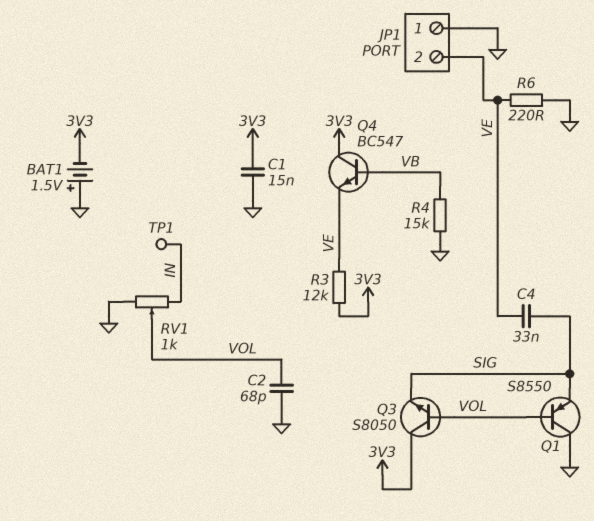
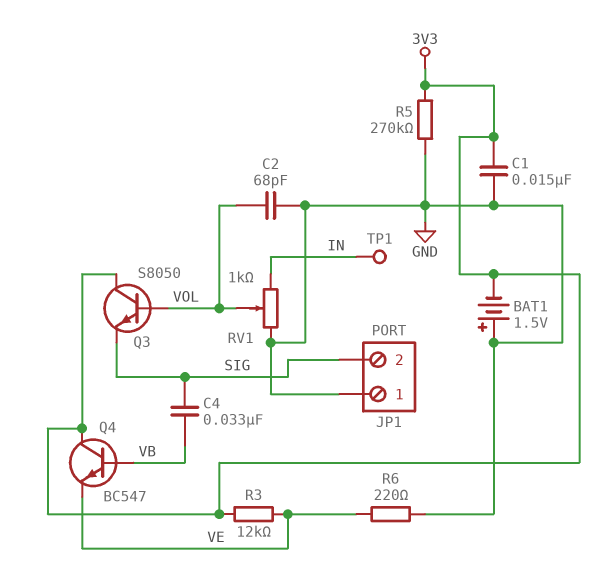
C4: 33nF (SIG, VE) -> 33nF (SIG, VB)
JP1 pin 2: VE -> SIG
Q1: PNP S8550 (B VOL, C GND, E SIG) -> none
R4: 15k (GND, VB) -> none
R5: none -> 270k (3V3, GND)

